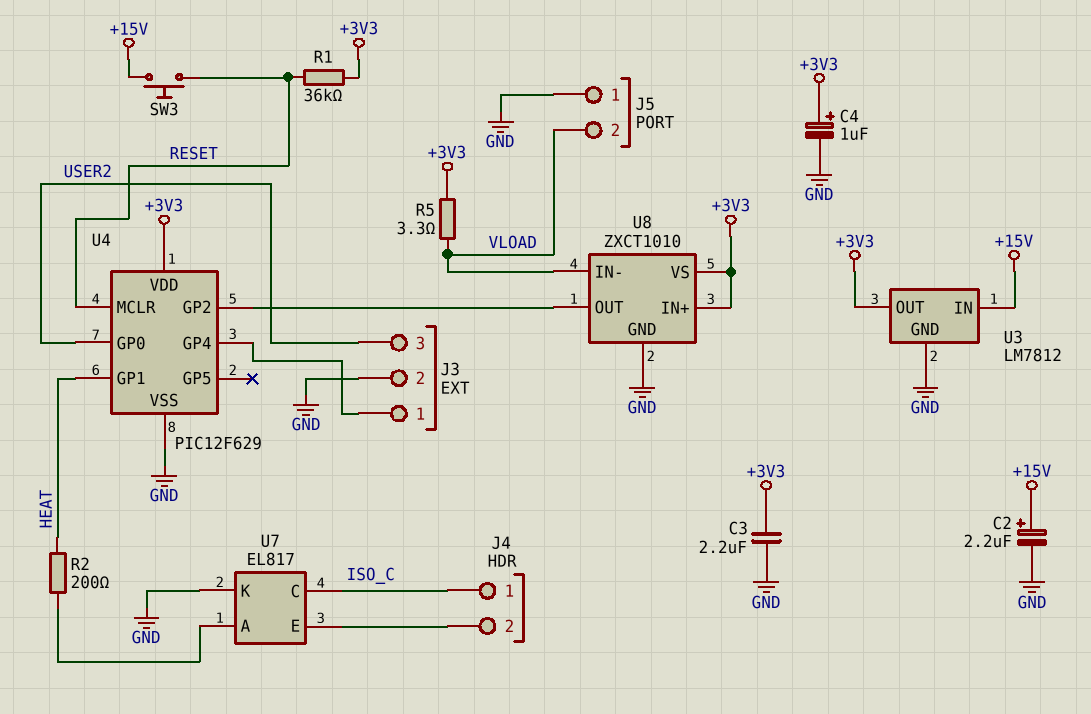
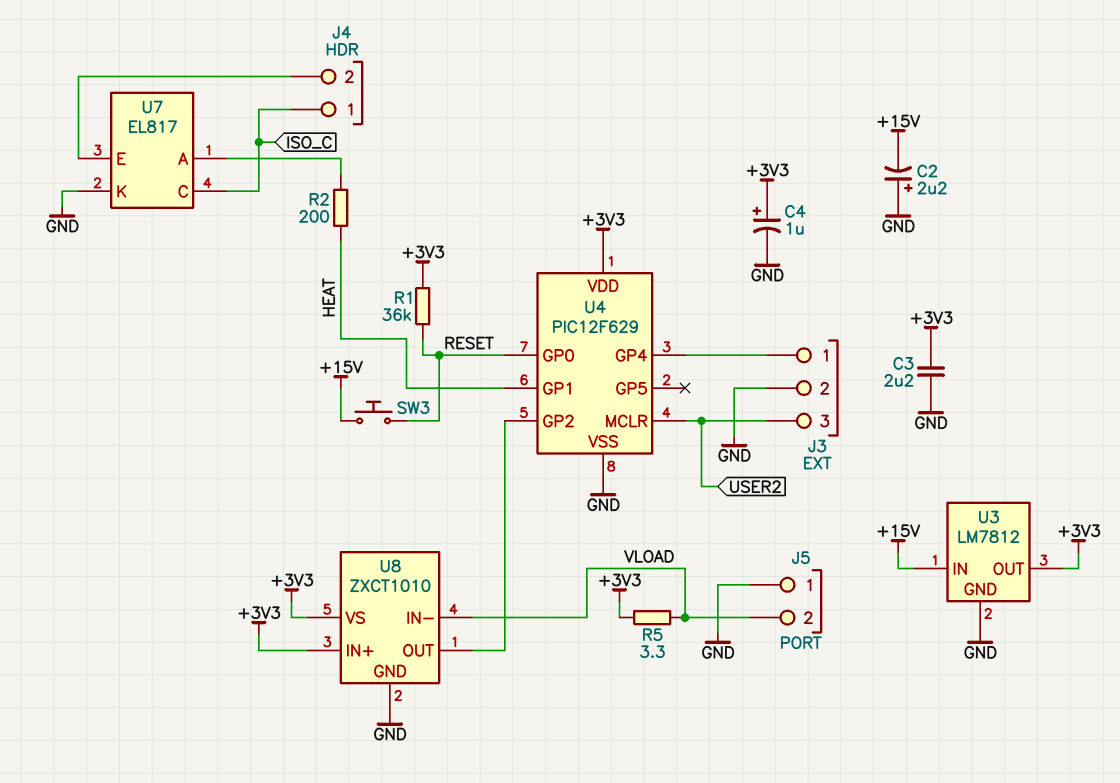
C2: 2.2uF (plus +15V, minus GND) -> 2.2uF (plus GND, minus +15V)
U4 pin GP0: USER2 -> RESET
U4 pin MCLR: RESET -> USER2

